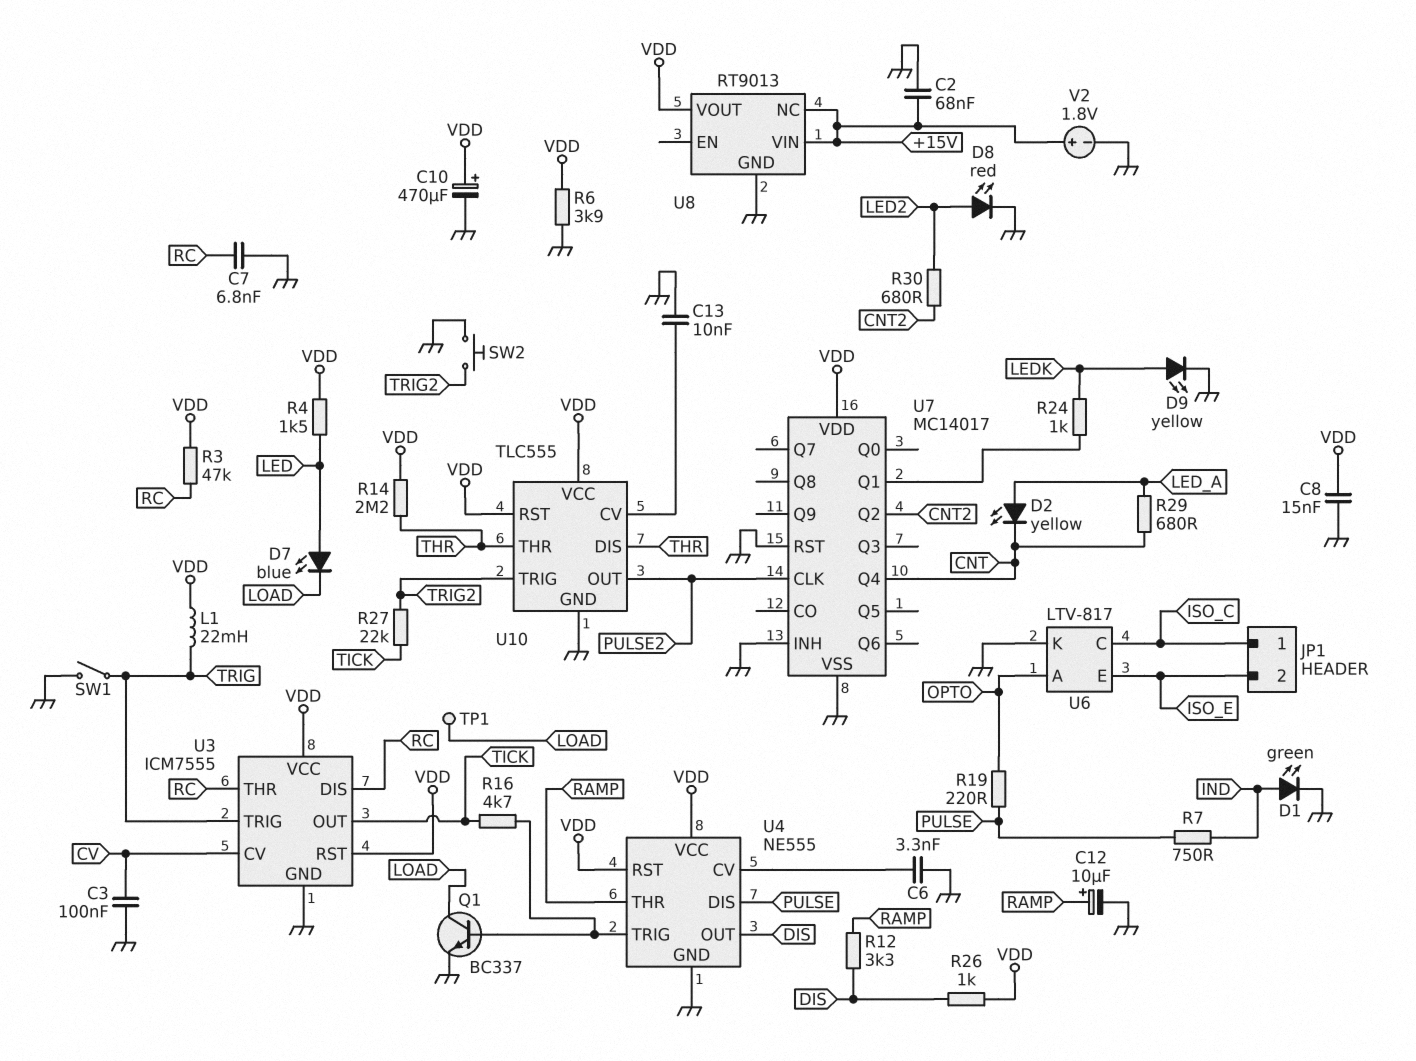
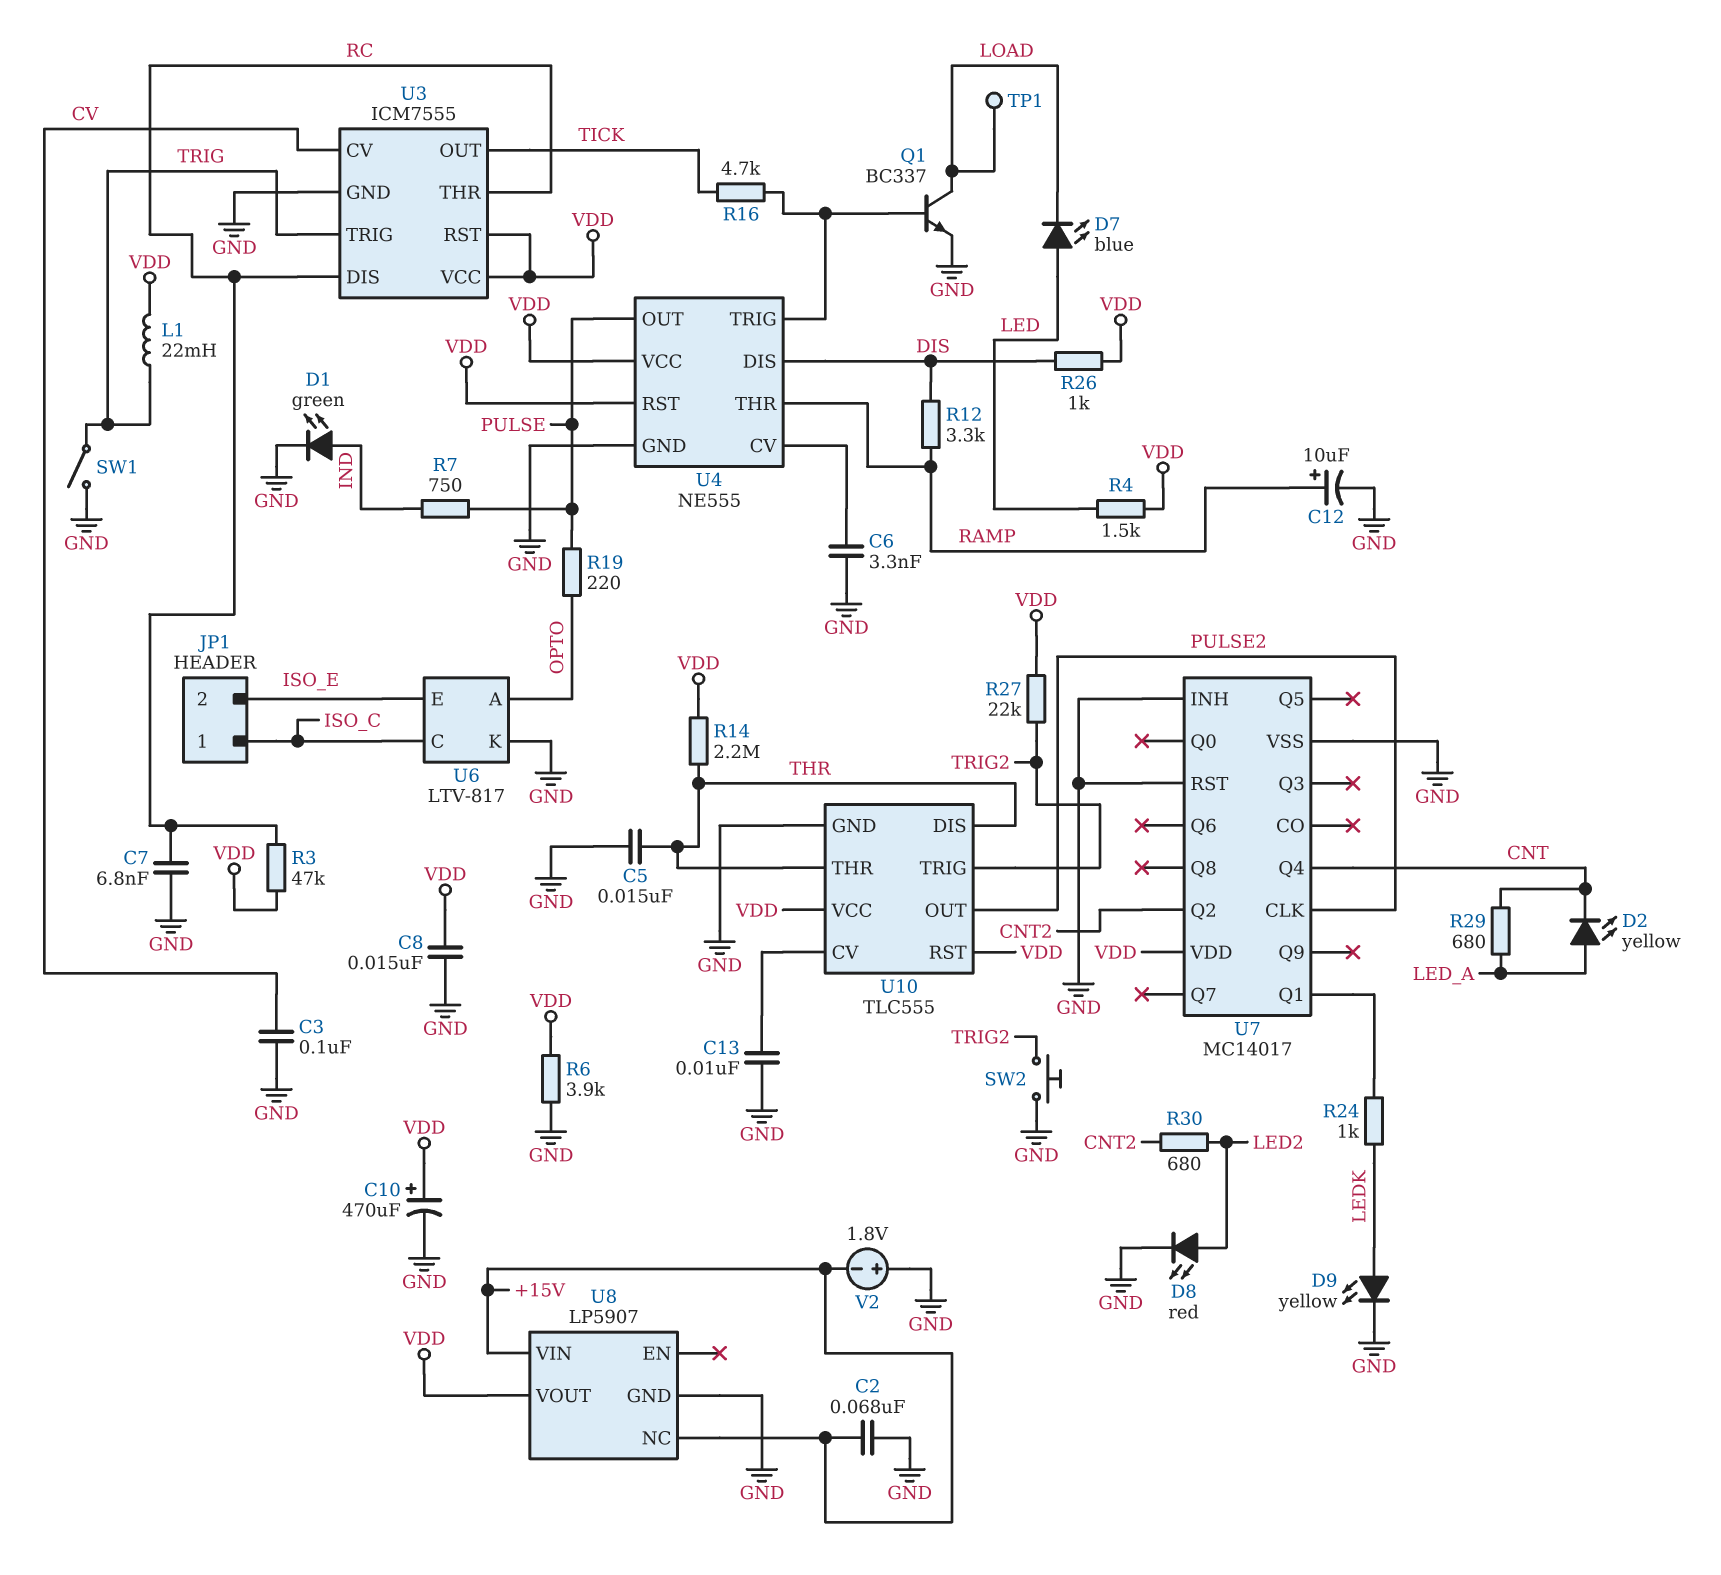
C5: none -> 15nF (GND, THR)
R27: 22k (TICK, TRIG2) -> 22k (TRIG2, VDD)
U4 pin DIS: PULSE -> DIS
U4 pin OUT: DIS -> PULSE
U8: RT9013 -> LP5907
V2: 1.8V (plus +15V, minus GND) -> 1.8V (plus GND, minus +15V)

